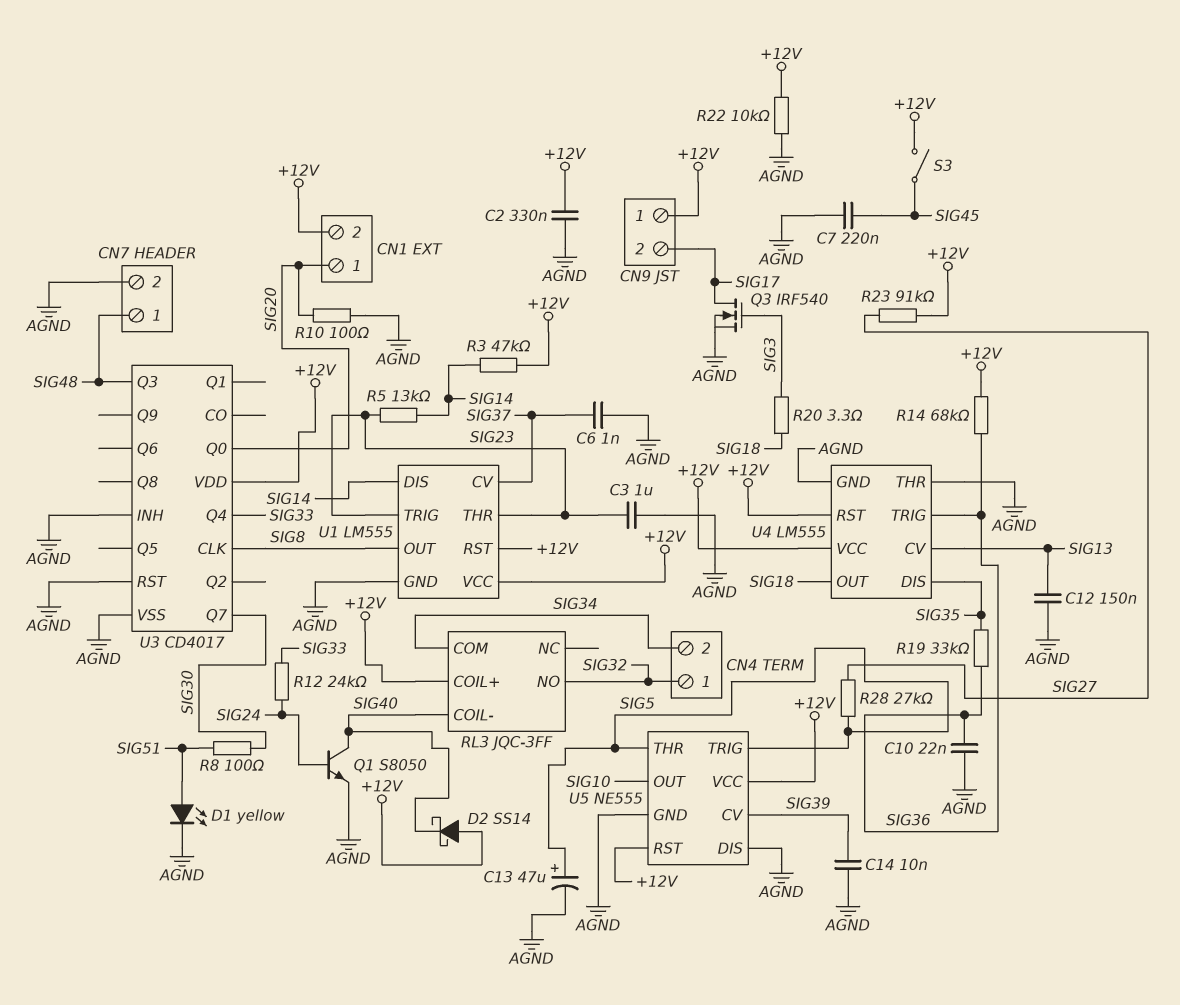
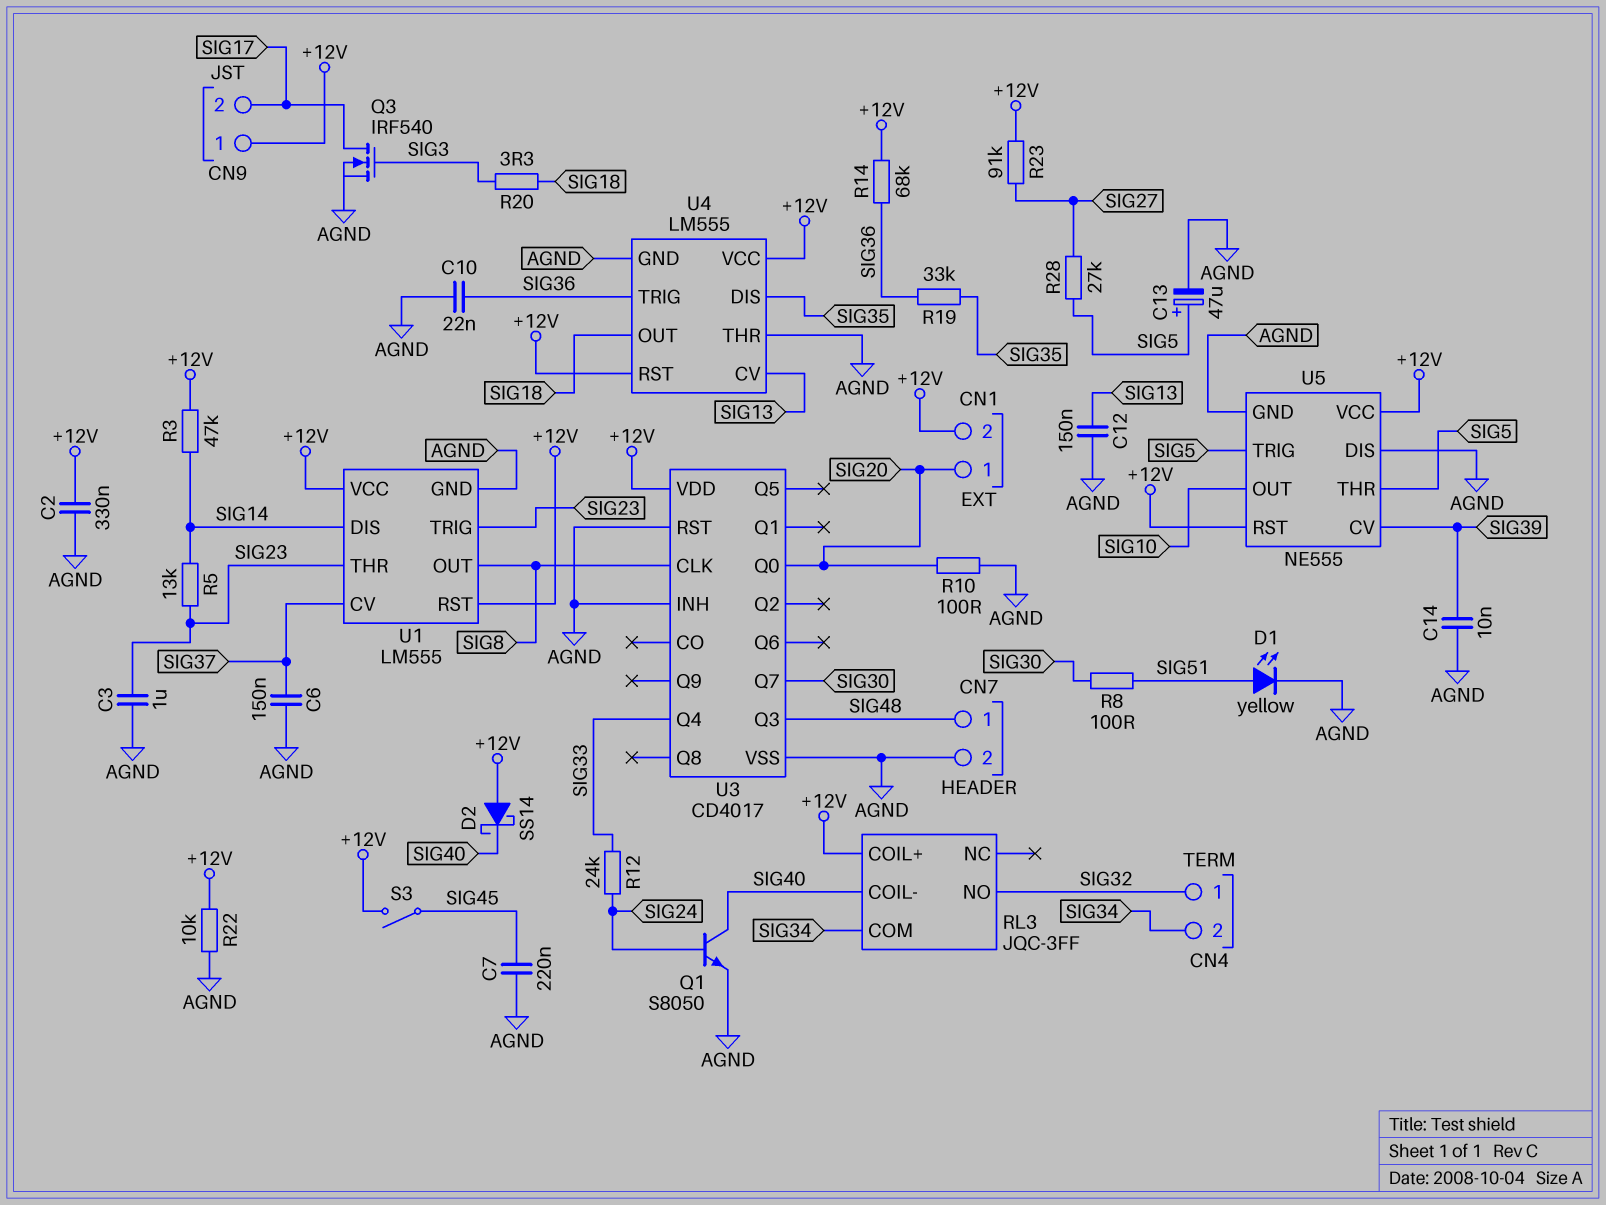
C6: 1nF (AGND, SIG37) -> 150nF (AGND, SIG37)

